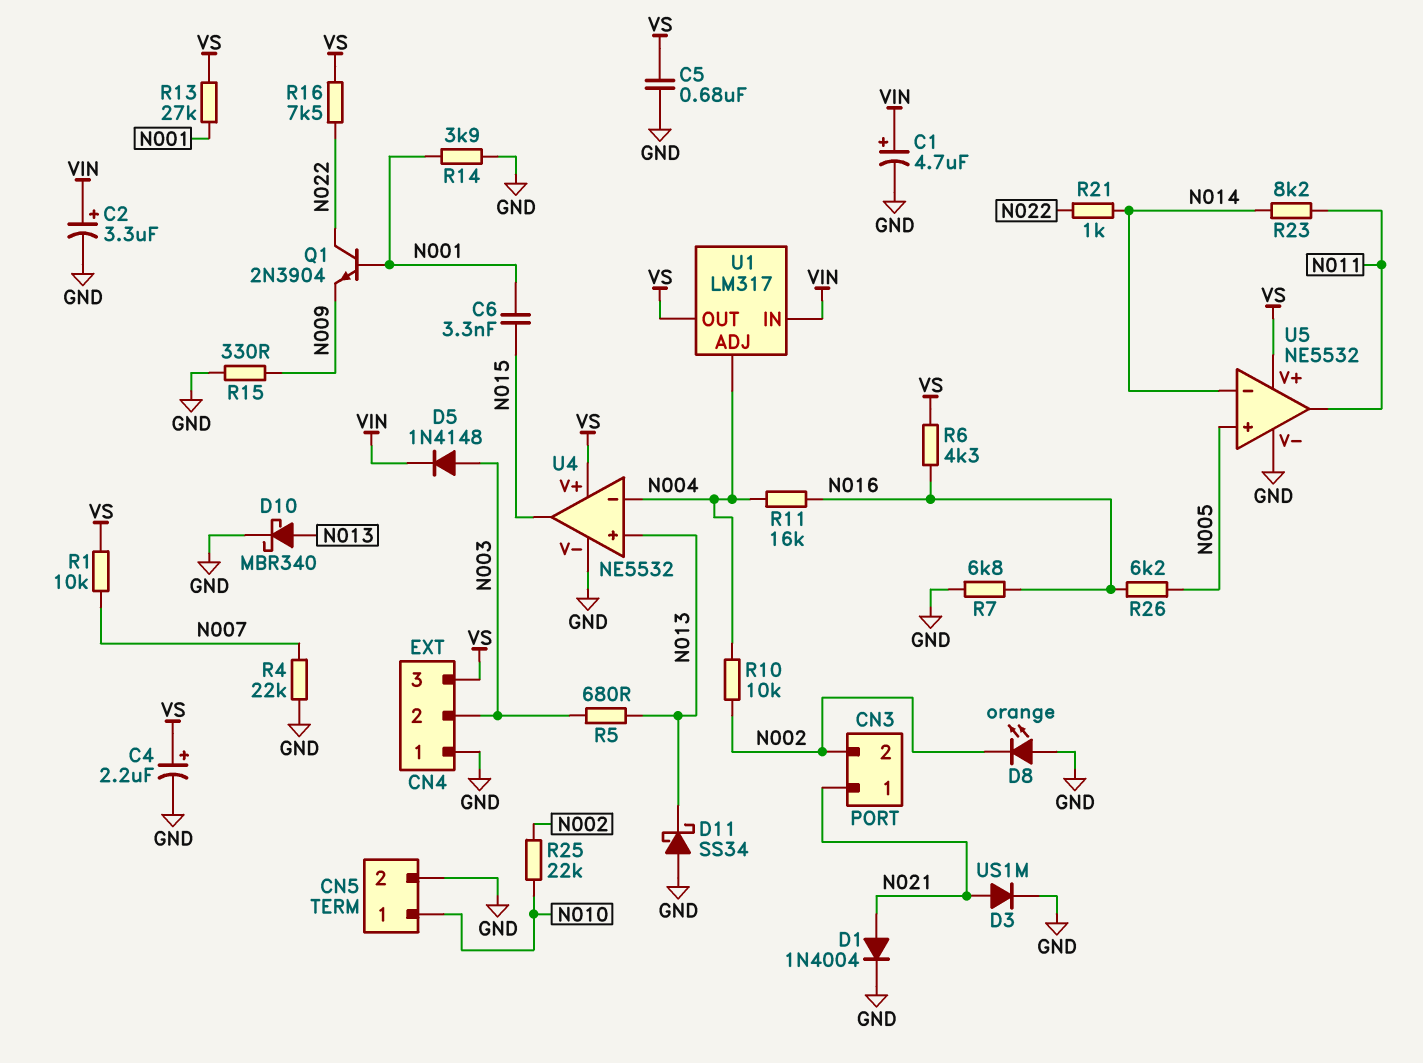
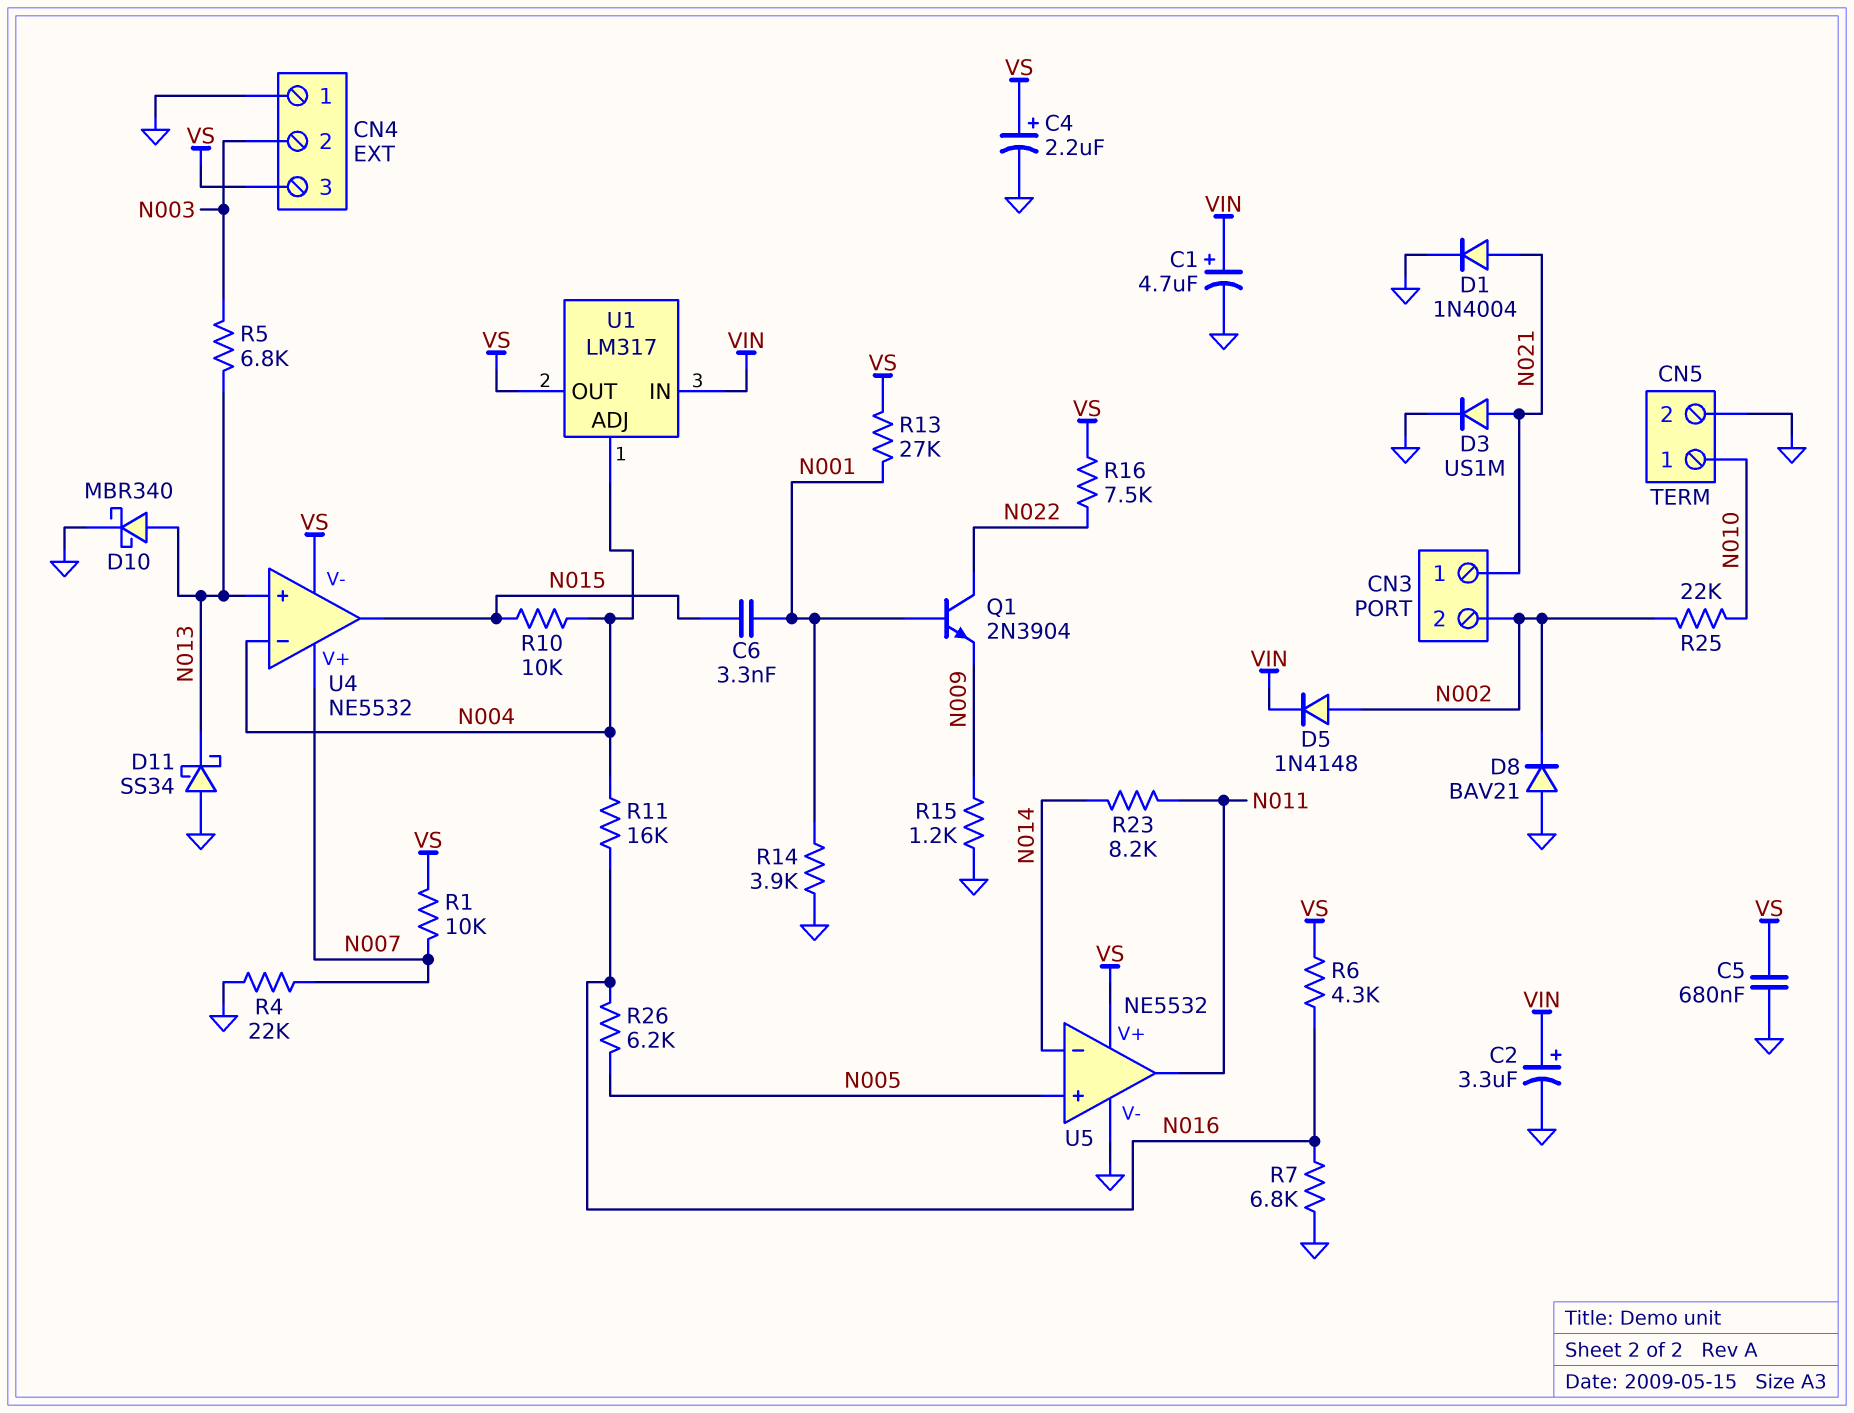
D5: diode 1N4148 (A N003, K VIN) -> diode 1N4148 (A N002, K VIN)
D8: LED orange (A GND, K N002) -> diode BAV21 (A GND, K N002)
R5: 680 (N003, N013) -> 6.8k (N003, N013)
R10: 10k (N002, N004) -> 10k (N004, N015)
R15: 330 (GND, N009) -> 1.2k (GND, N009)
R21: 1k (N014, N022) -> none
U4 pin V+: VS -> N007
U4 pin V-: GND -> VS

